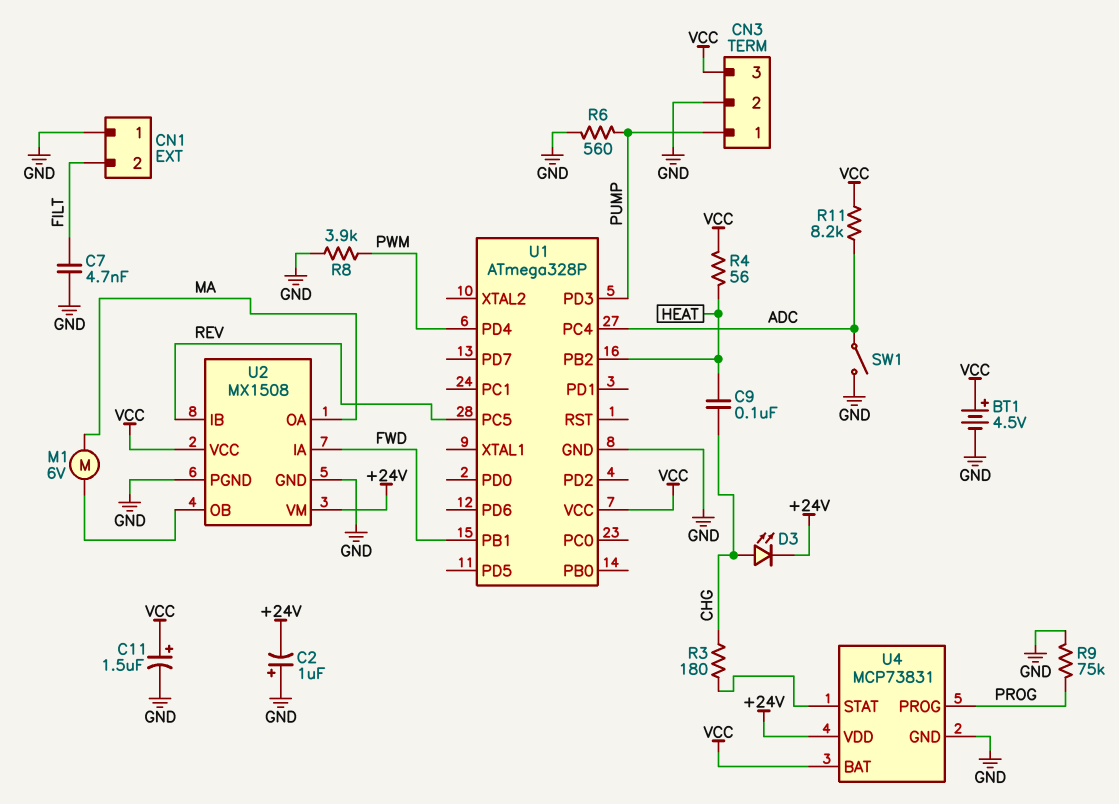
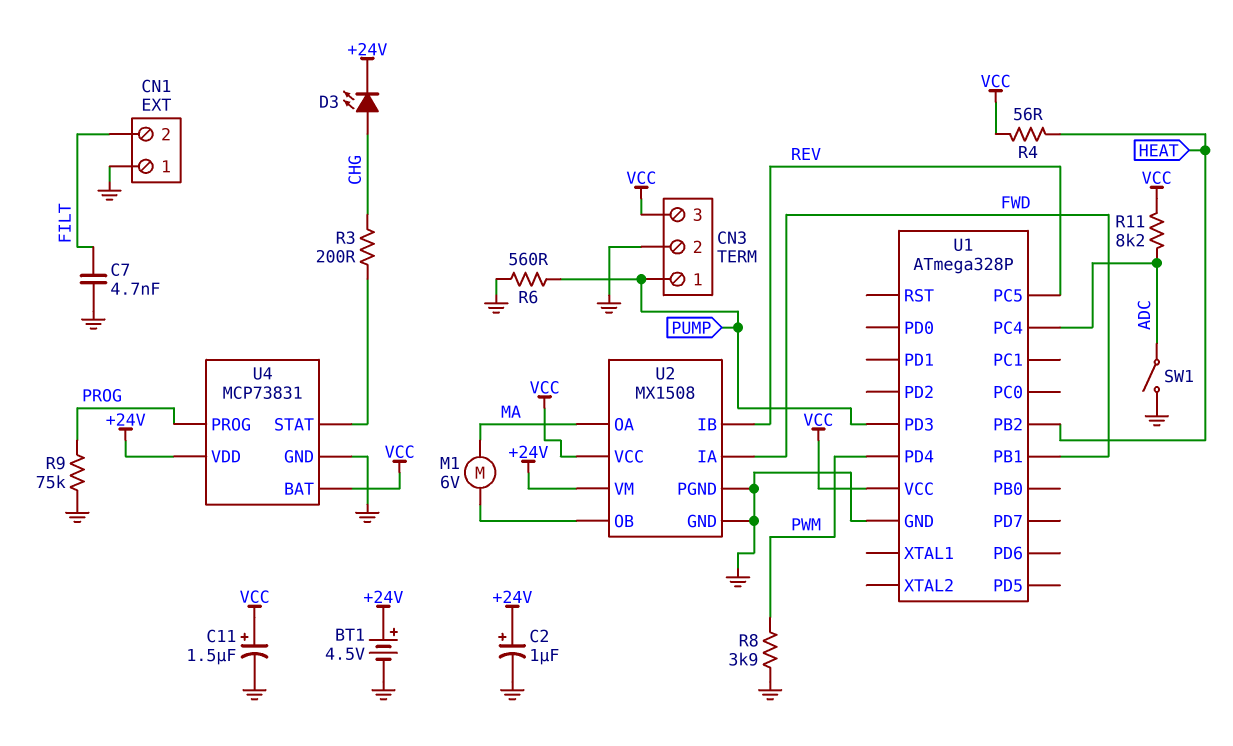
BT1: 4.5V (plus VCC, minus GND) -> 4.5V (plus +24V, minus GND)
C2: 1uF (plus GND, minus +24V) -> 1uF (plus +24V, minus GND)
C9: 100nF (CHG, HEAT) -> none
R3: 180 (CHG, U4/STAT) -> 200 (CHG, U4/STAT)

